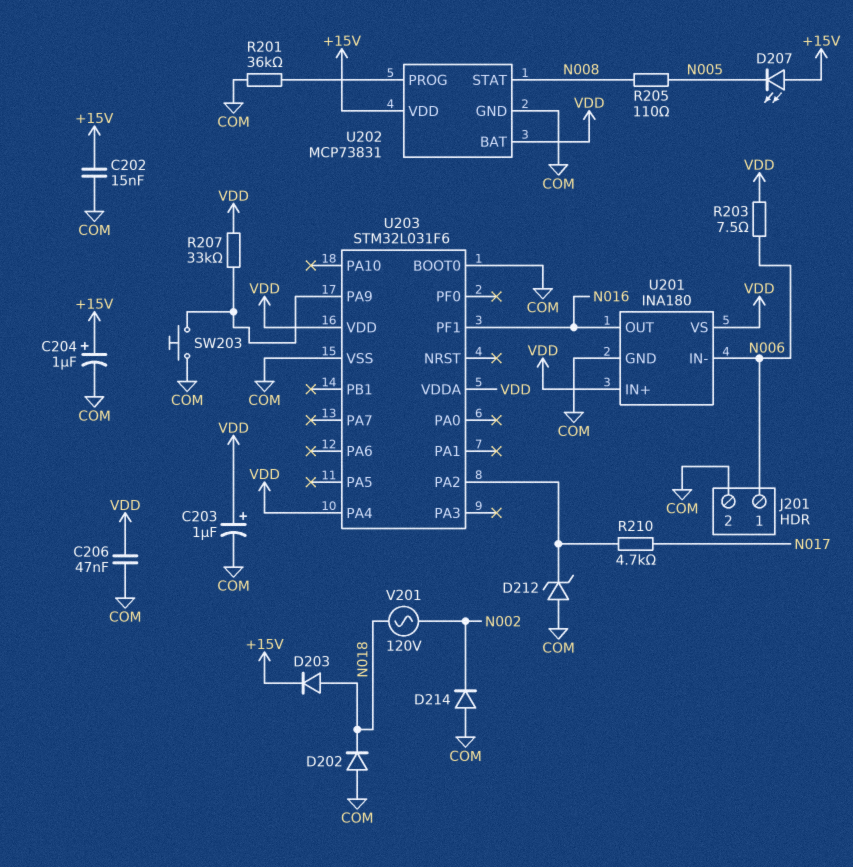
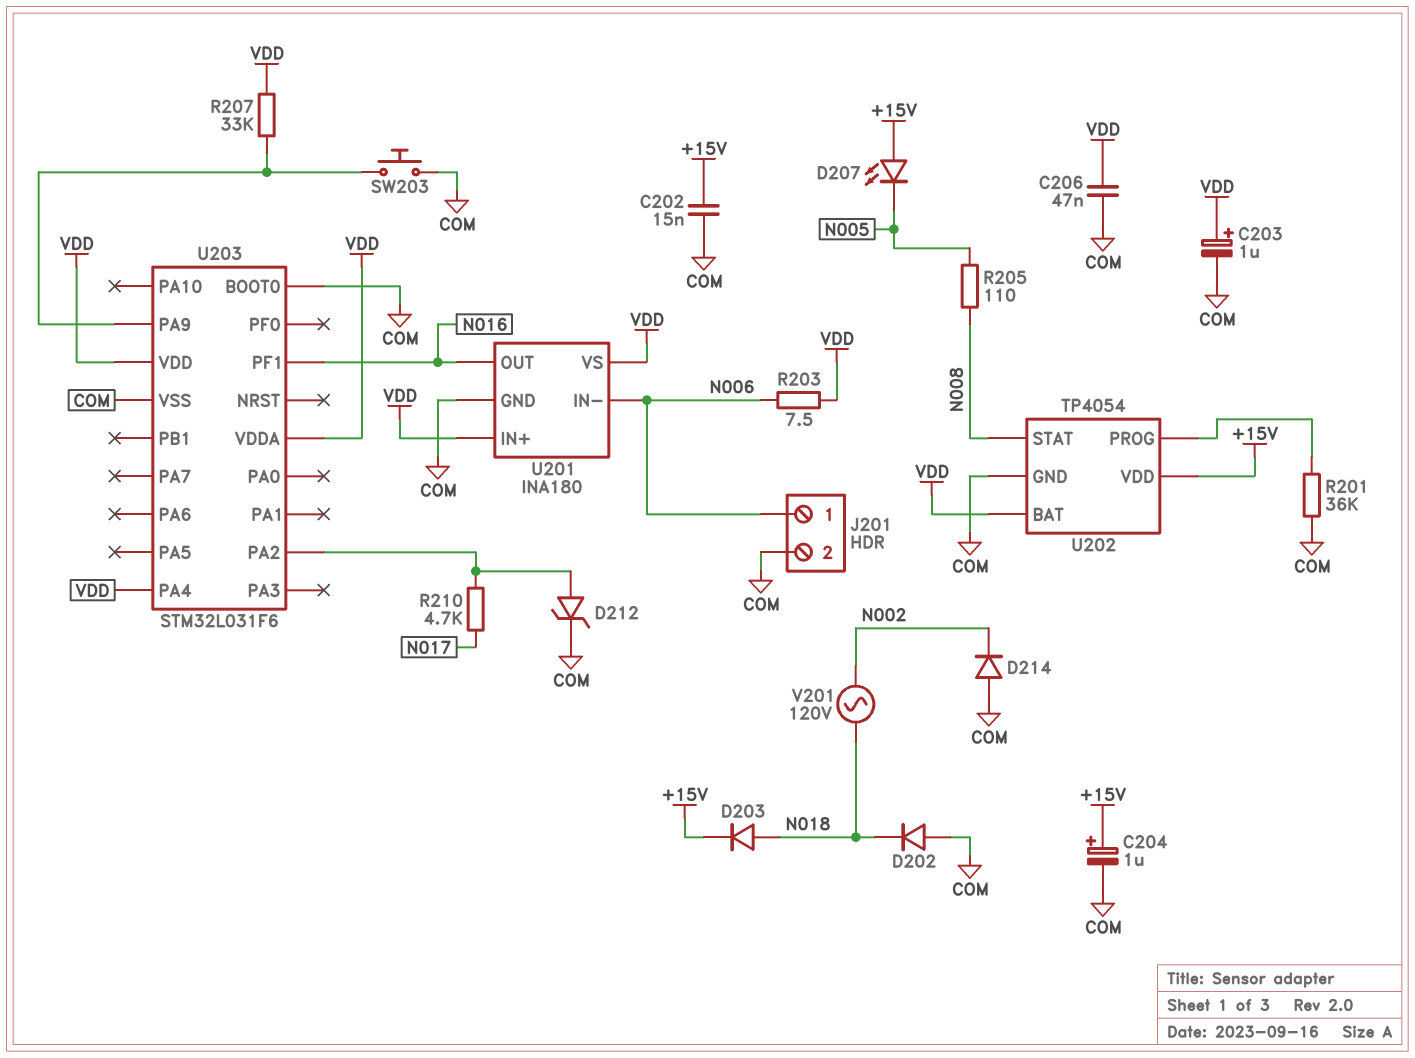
D212: zener (A COM, K U203/PA2) -> zener (A U203/PA2, K COM)
U202: MCP73831 -> TP4054

